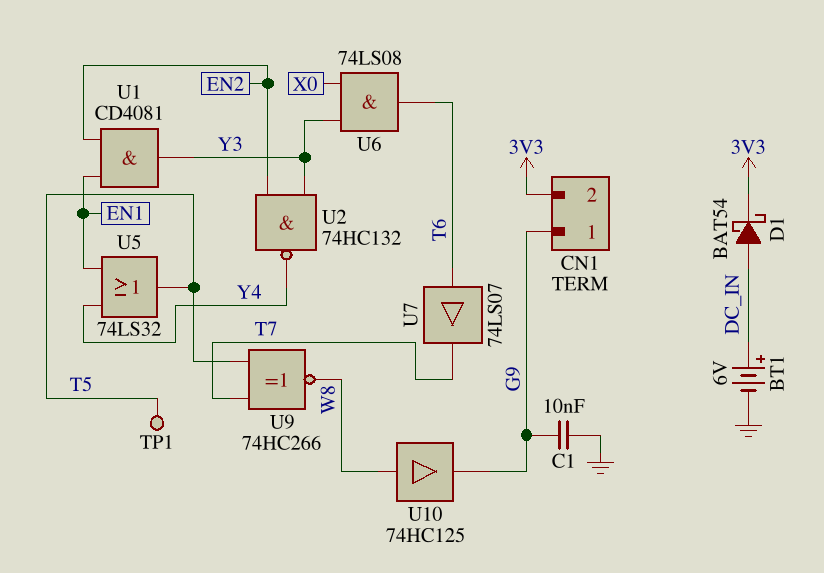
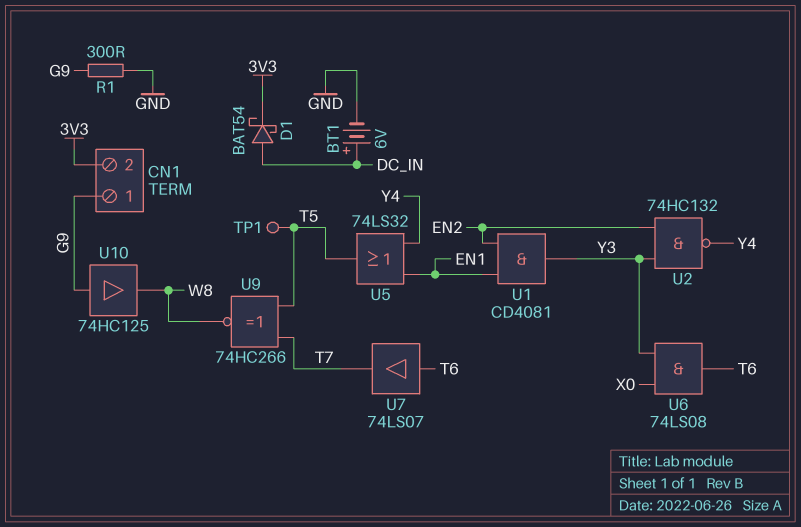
C1: 10nF (G9, GND) -> none
R1: none -> 300 (G9, GND)
U10: buffer 74HC125 (in W8, out G9) -> buffer 74HC125 (in G9, out W8)

